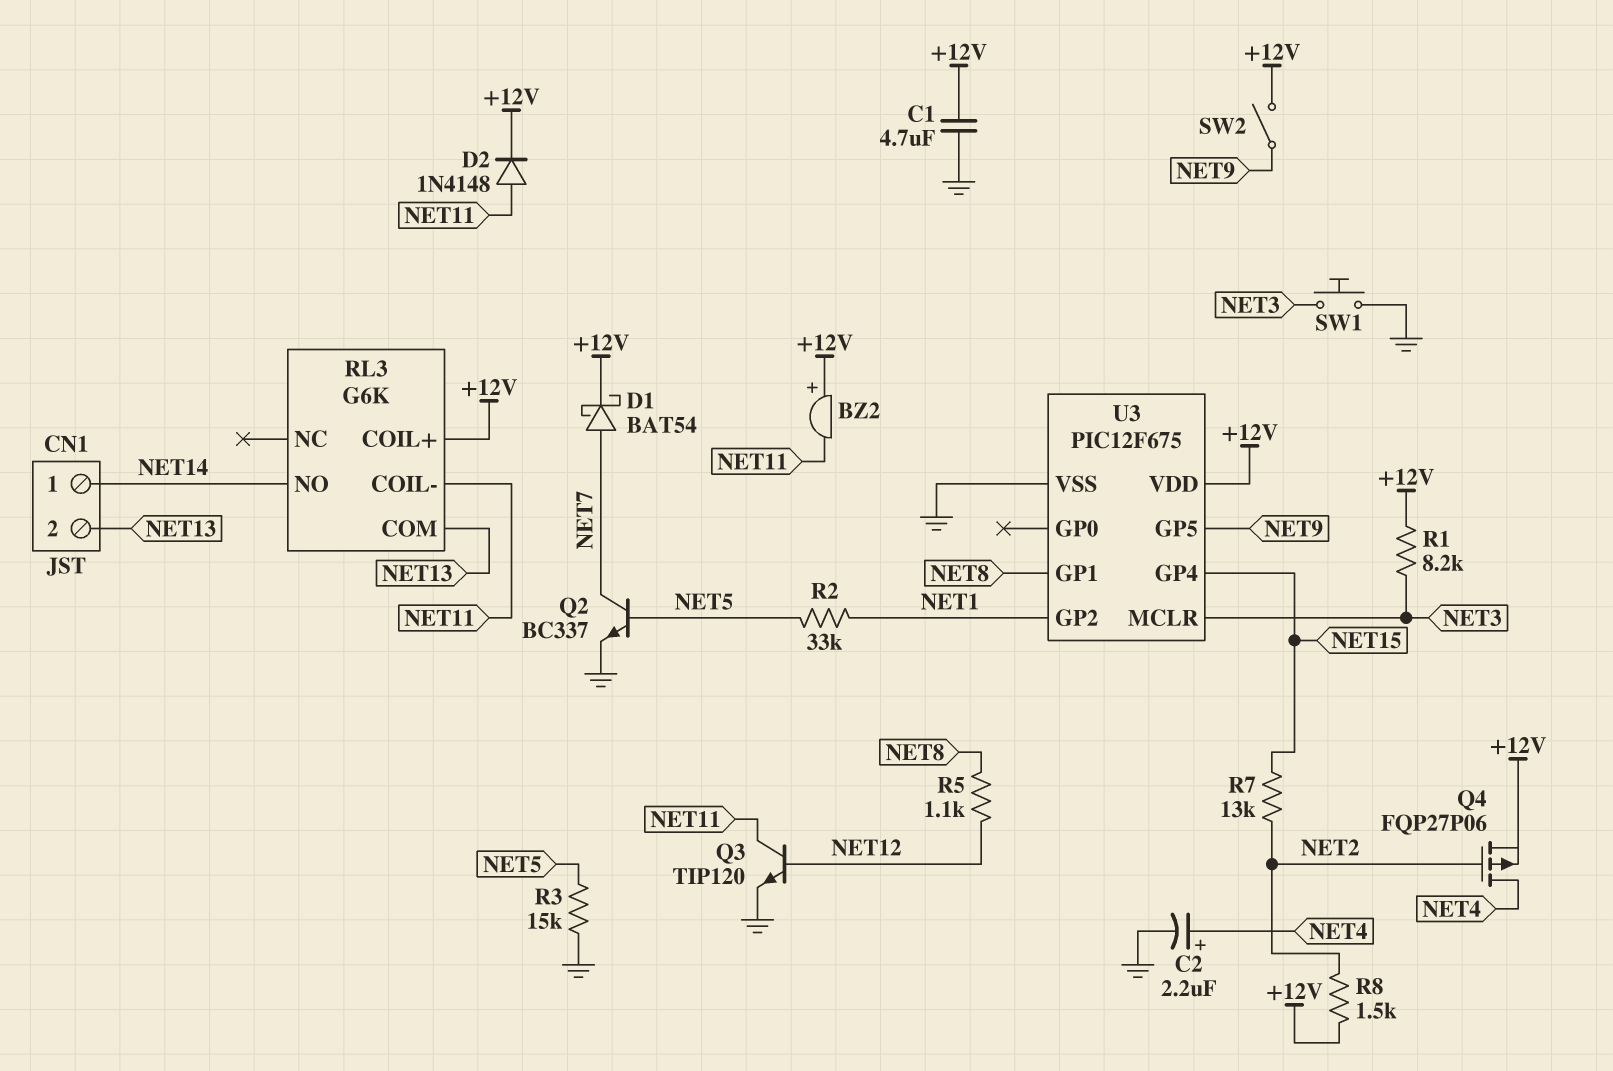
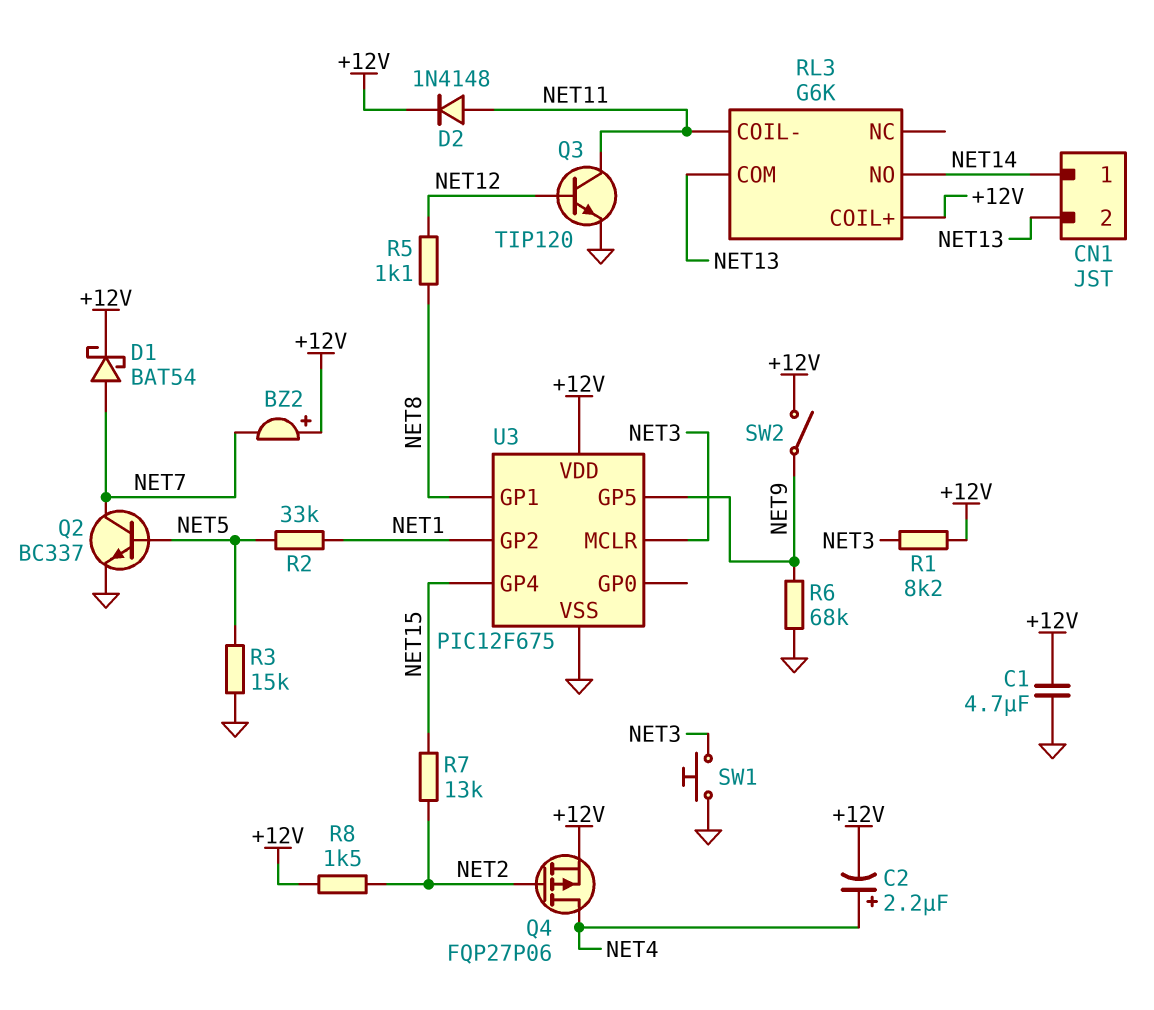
BZ2: buzzer (plus +12V, minus NET11) -> buzzer (plus +12V, minus NET7)
C2: 2.2uF (plus NET4, minus GND) -> 2.2uF (plus NET4, minus +12V)
R6: none -> 68k (GND, NET9)

